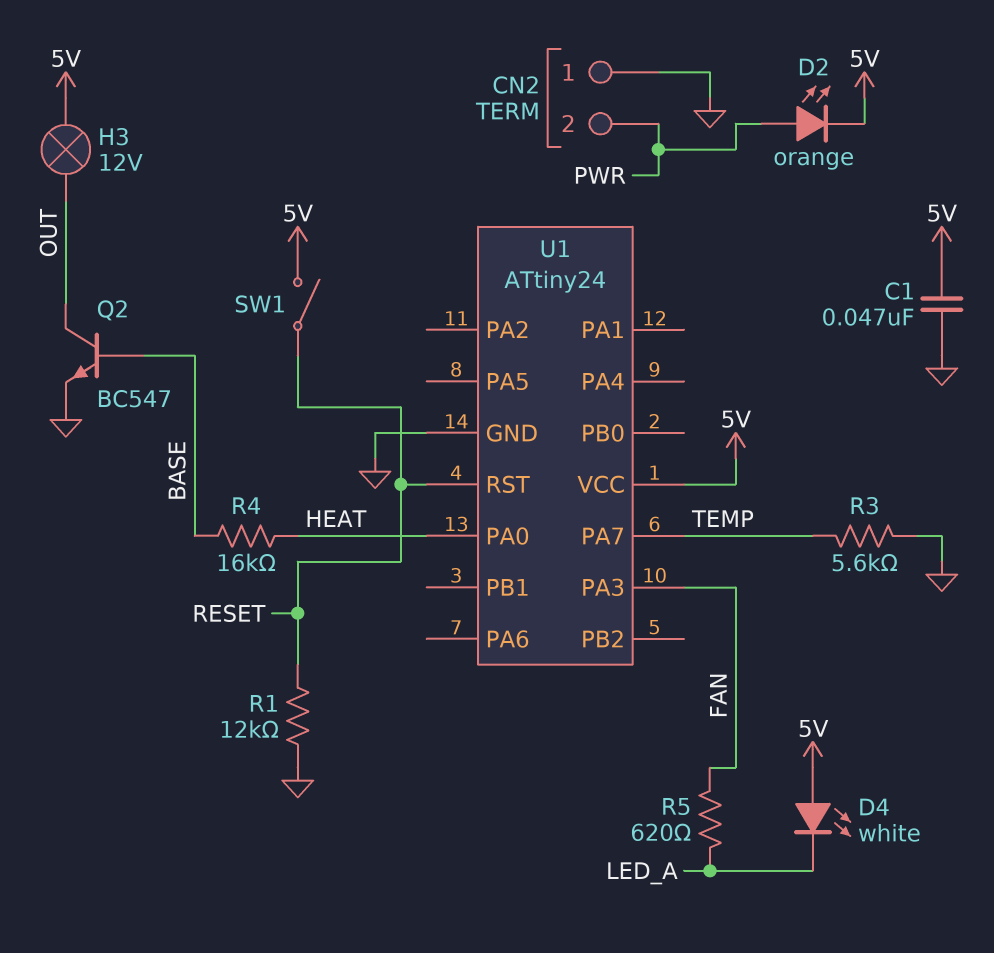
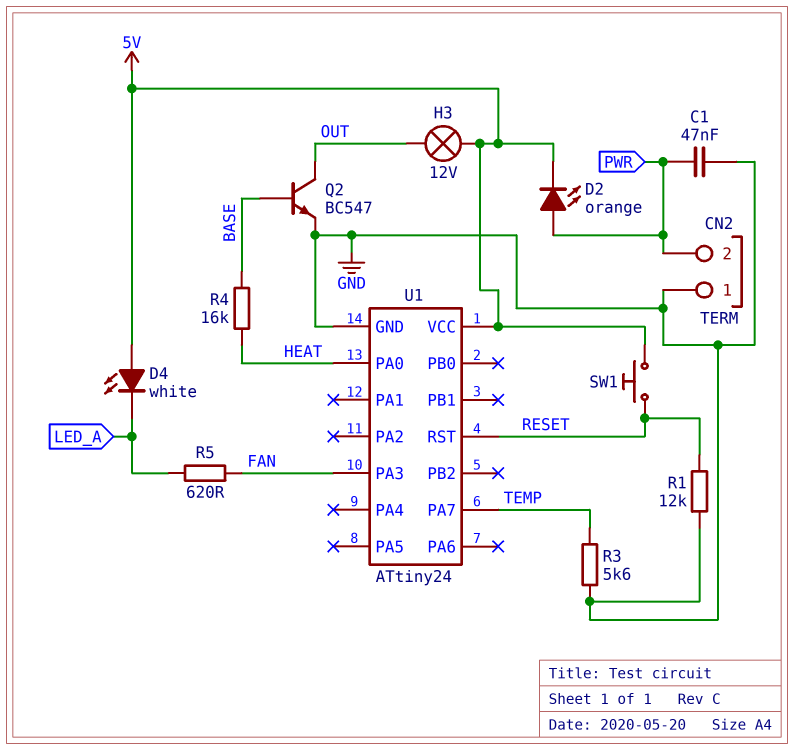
C1: 47nF (5V, GND) -> 47nF (GND, PWR)
SW1: switch (5V, RESET) -> button (5V, RESET)

